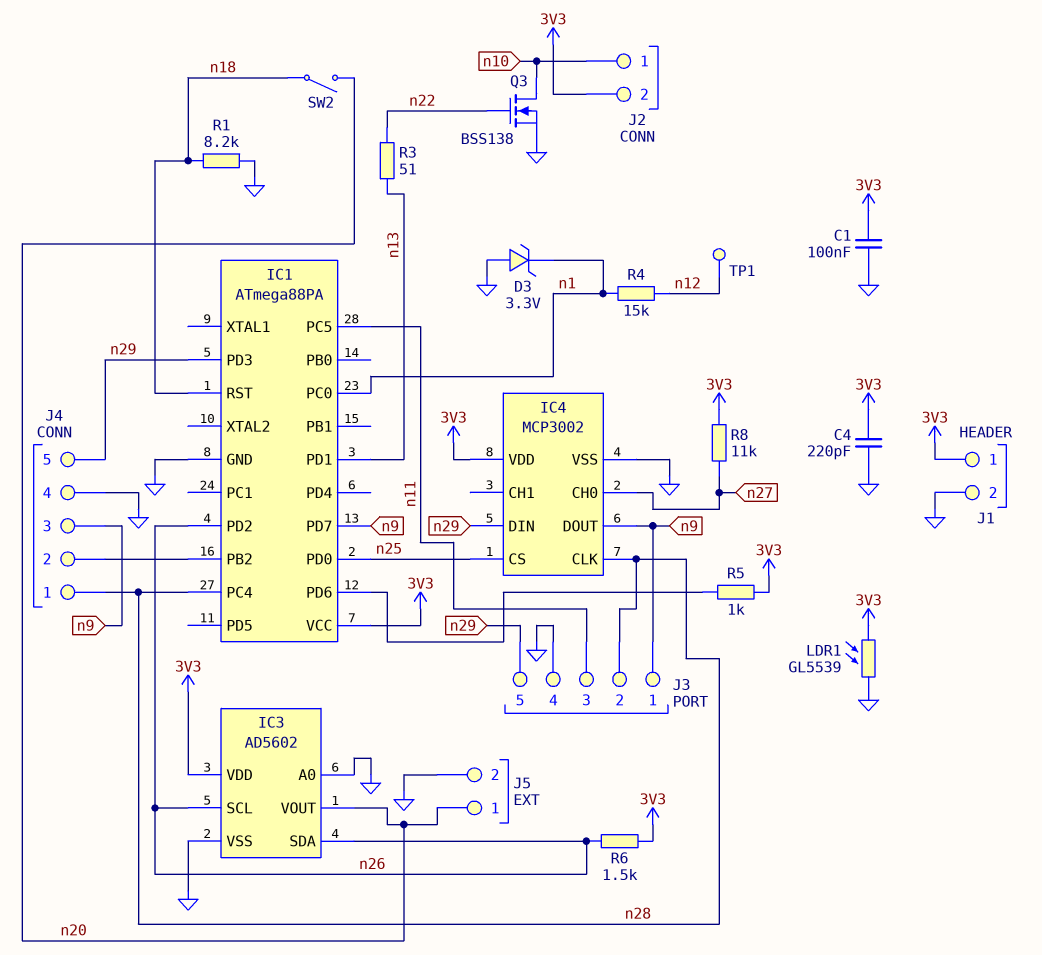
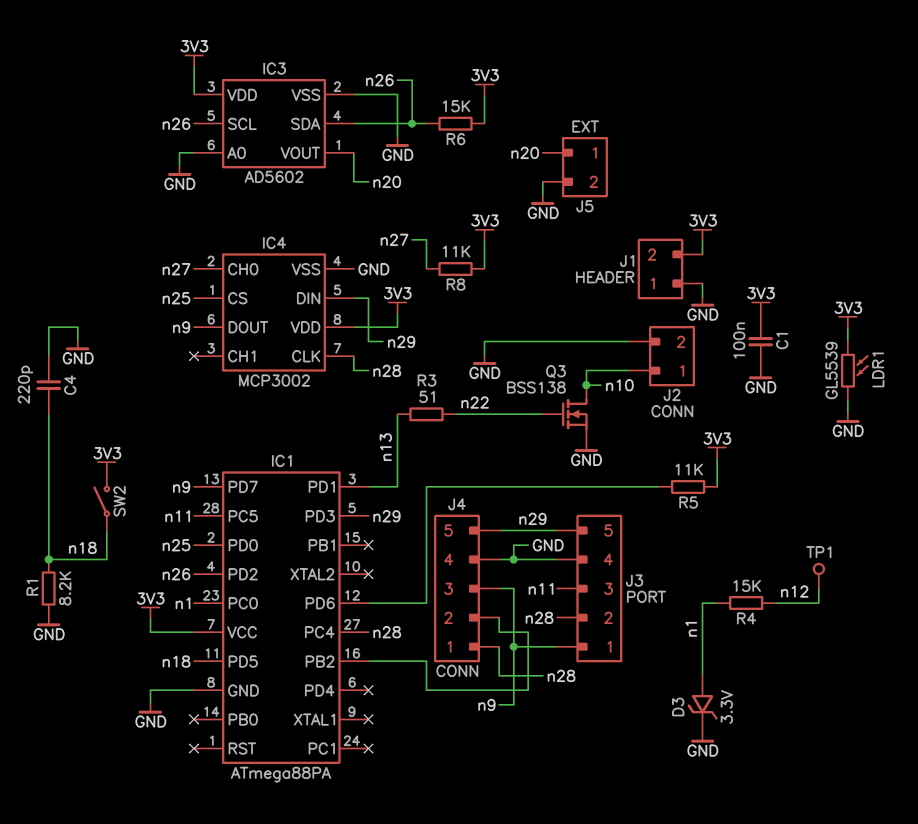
C4: 220pF (3V3, GND) -> 220pF (GND, n18)
D3: zener 3.3V (A GND, K n1) -> zener 3.3V (A n1, K GND)
IC1 pin PD5: none -> n18
IC1 pin RST: n18 -> none
J1 pin 1: 3V3 -> GND
J1 pin 2: GND -> 3V3
J2 pin 2: 3V3 -> GND
R5: 1k (3V3, IC1/PD6) -> 11k (3V3, IC1/PD6)
R6: 1.5k (3V3, n26) -> 15k (3V3, n26)
SW2: switch (n18, n20) -> switch (3V3, n18)

